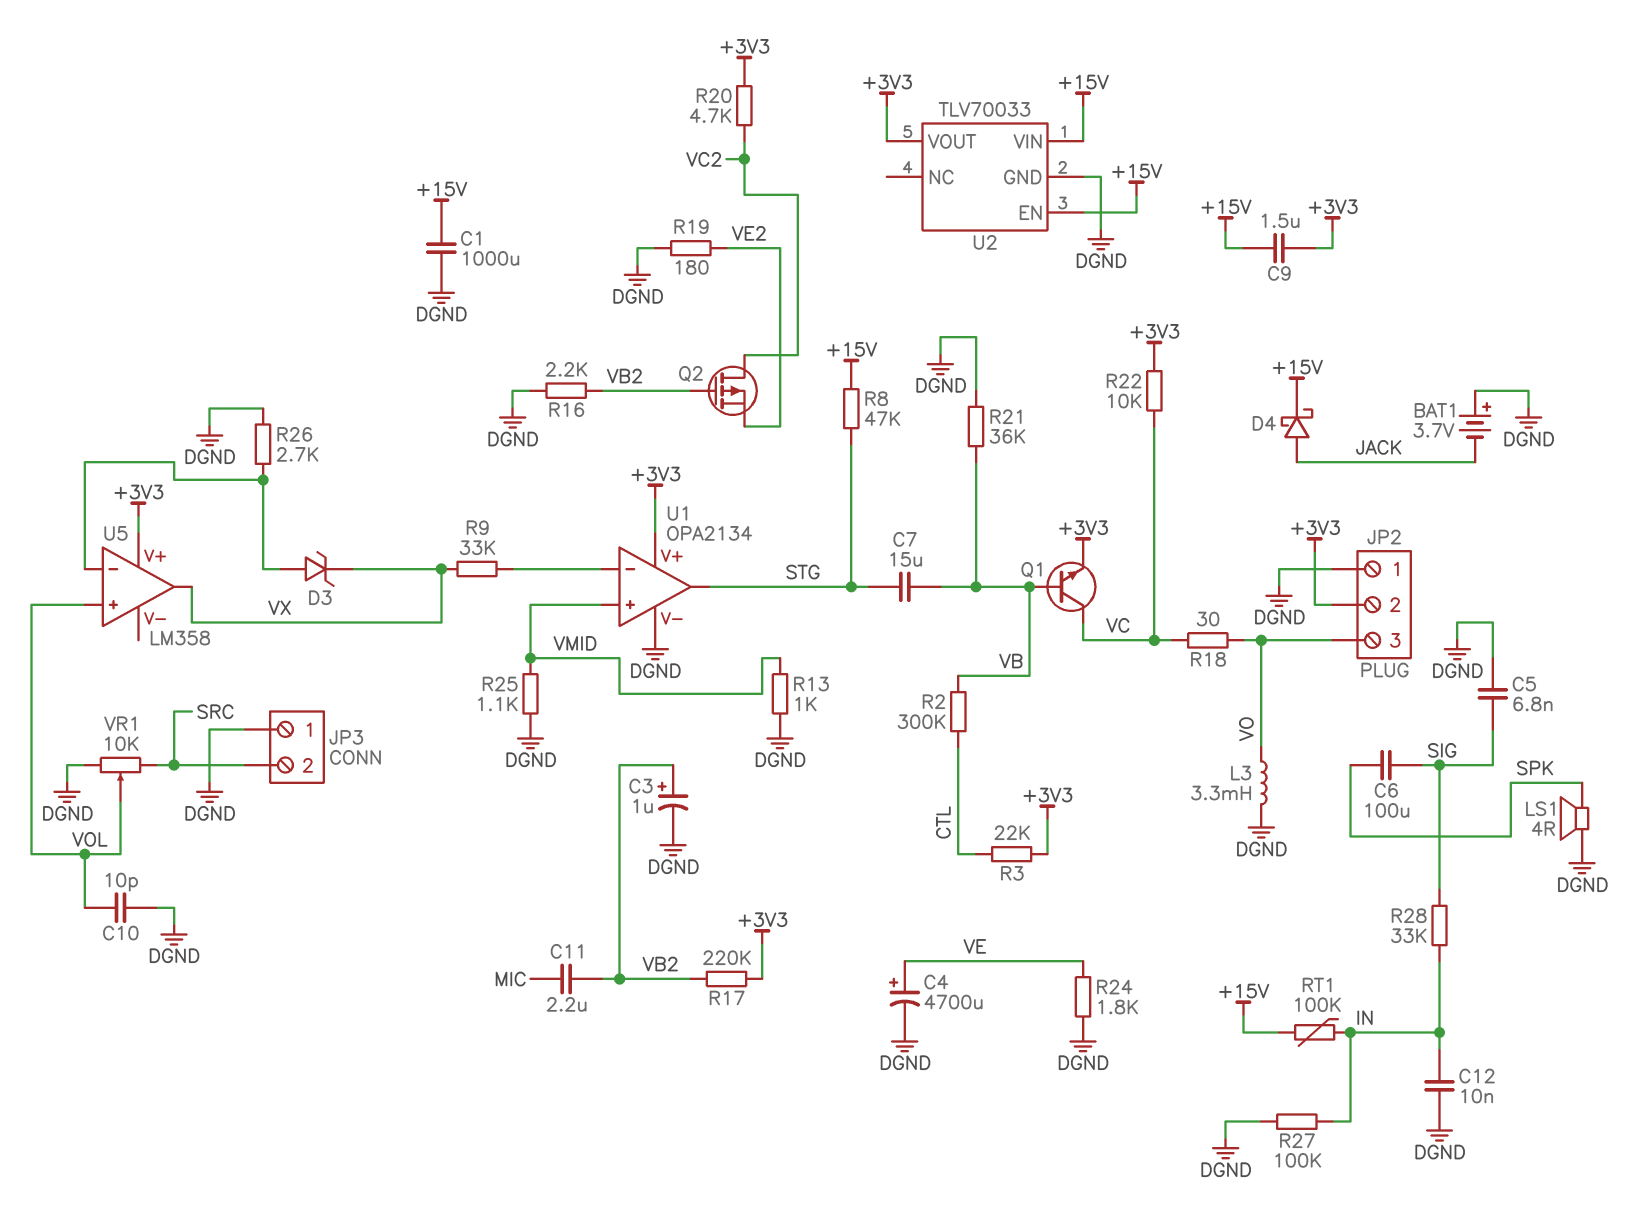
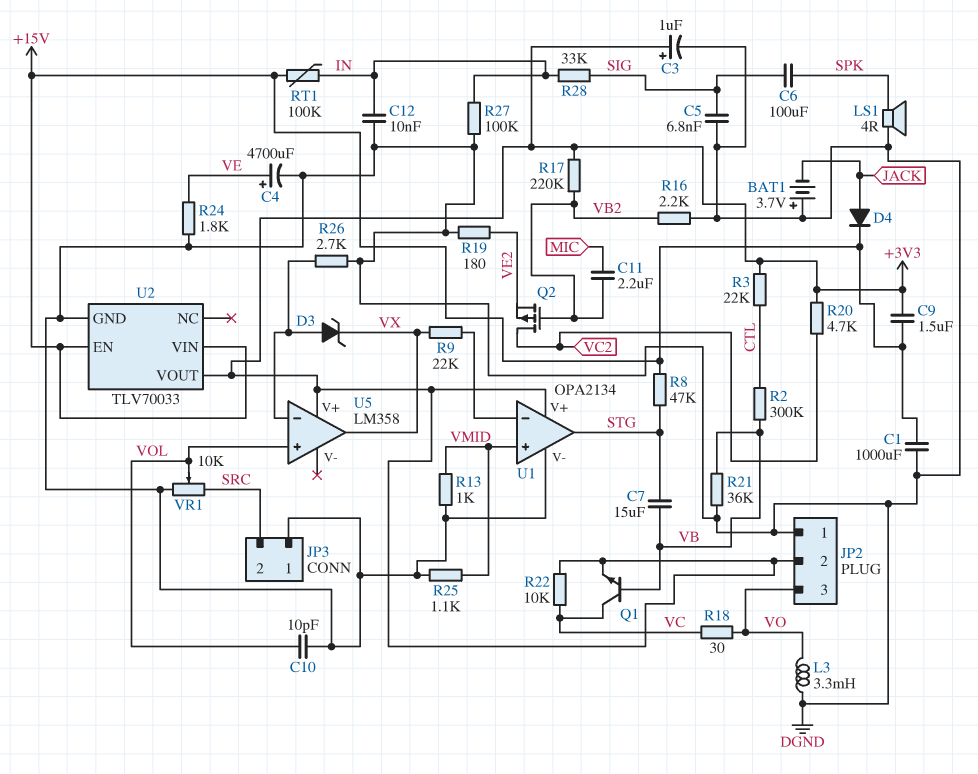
C3: 1uF (plus VB2, minus DGND) -> 1uF (plus +3V3, minus DGND)
D4: schottky (A JACK, K +15V) -> diode (A JACK, K +15V)
R9: 33k (U1/in-, VX) -> 22k (U1/in-, VX)

